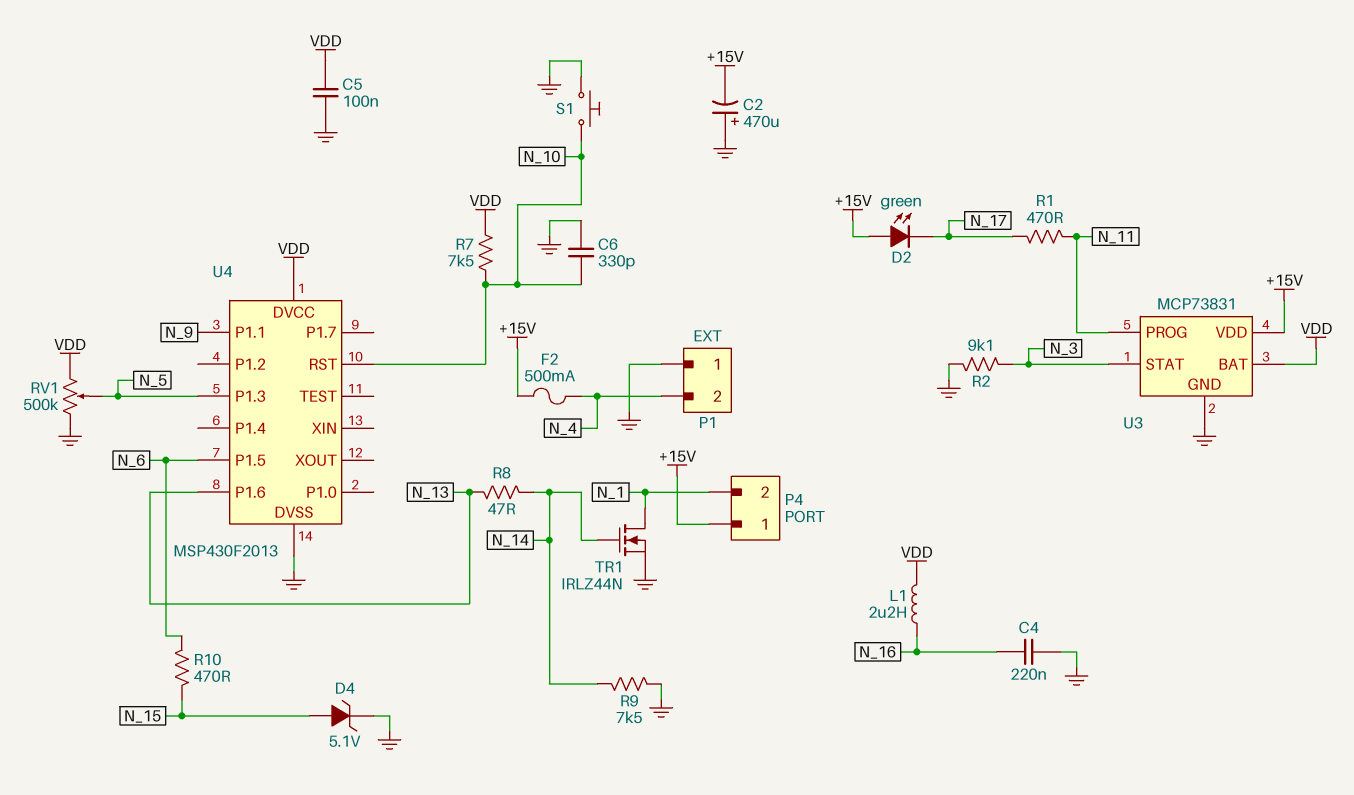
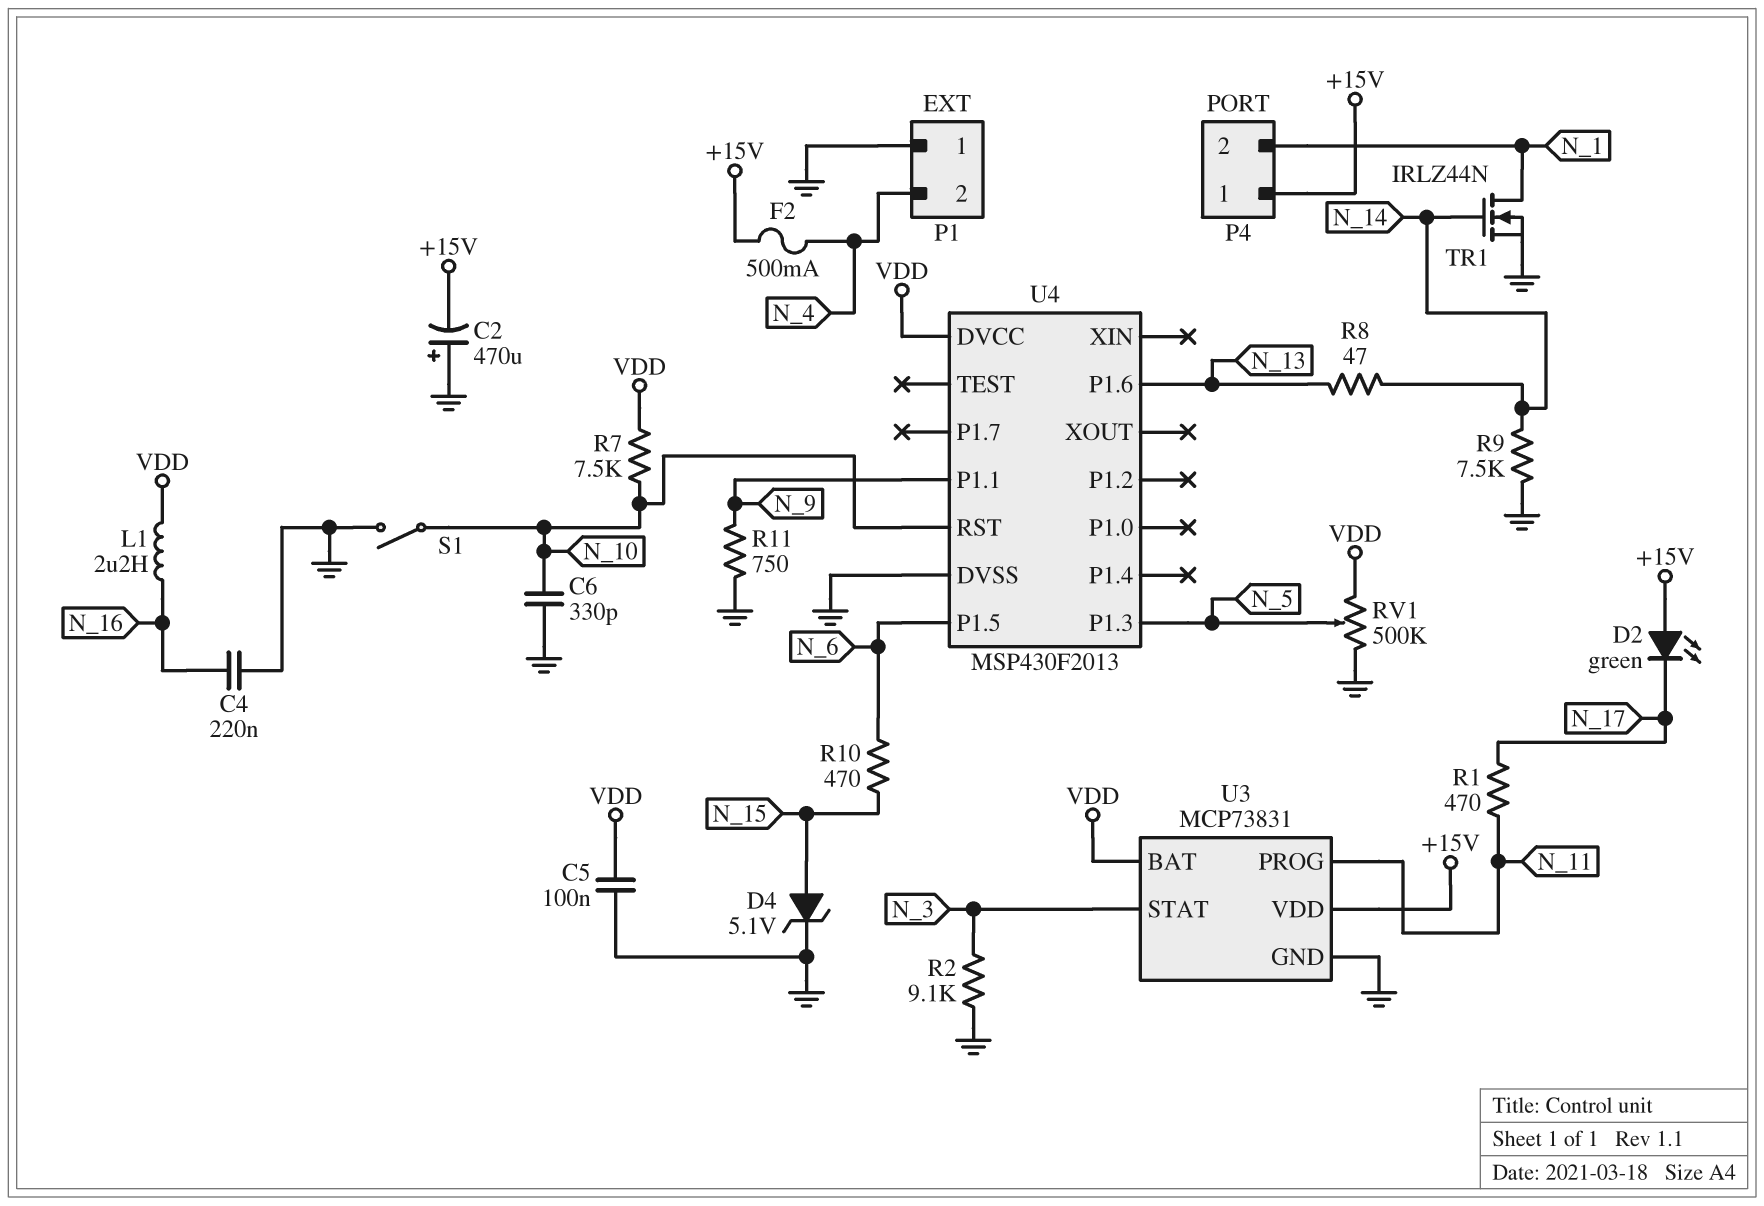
R11: none -> 750 (GND, N_9)
S1: button (GND, N_10) -> switch (GND, N_10)

